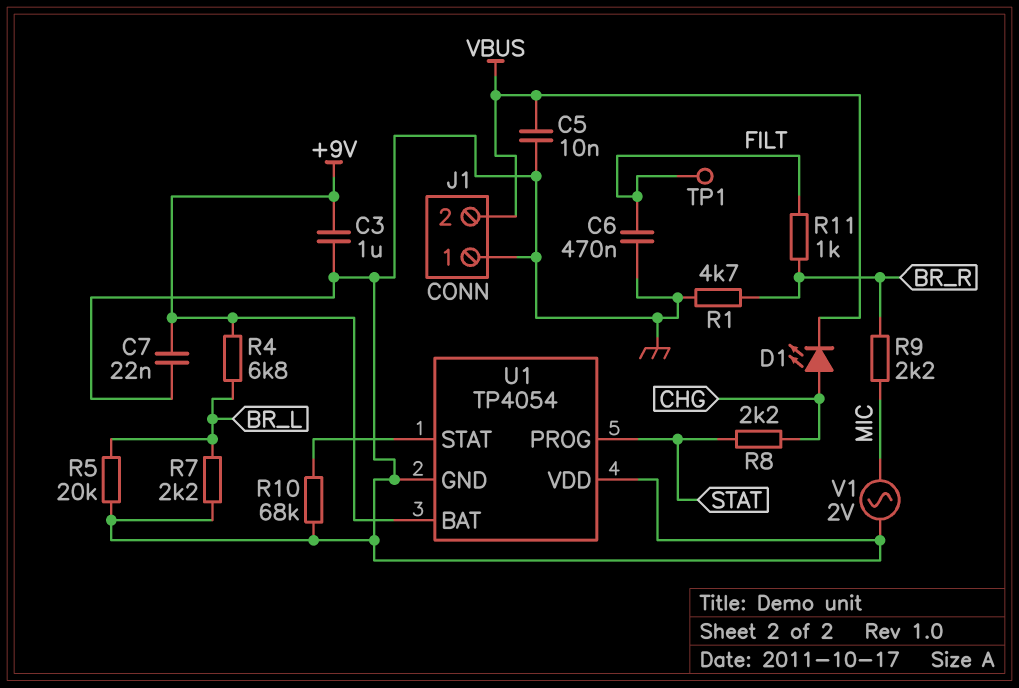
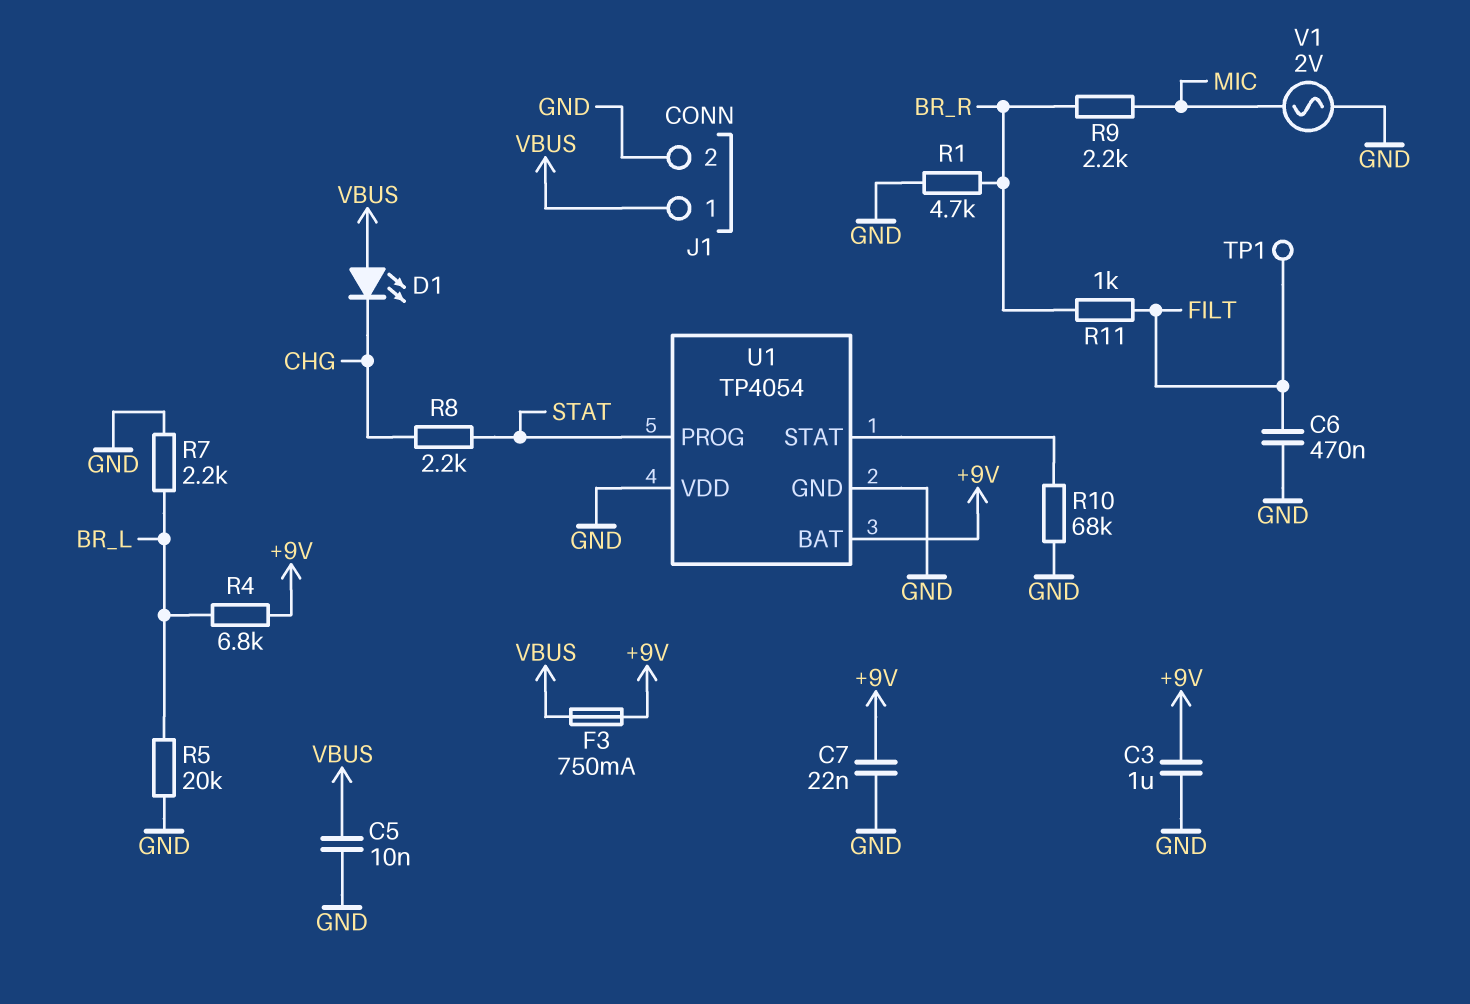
D1: LED (A CHG, K VBUS) -> LED (A VBUS, K CHG)
F3: none -> 750mA (+9V, VBUS)
J1 pin 1: GND -> VBUS
J1 pin 2: VBUS -> GND

